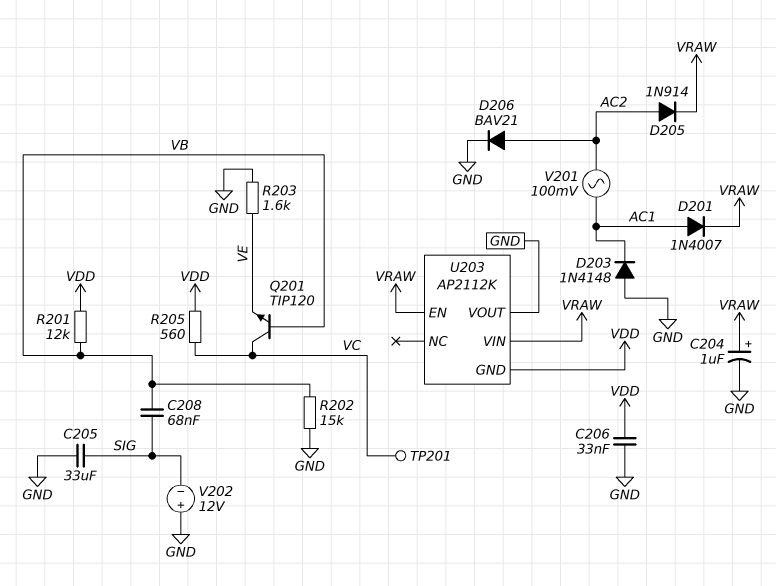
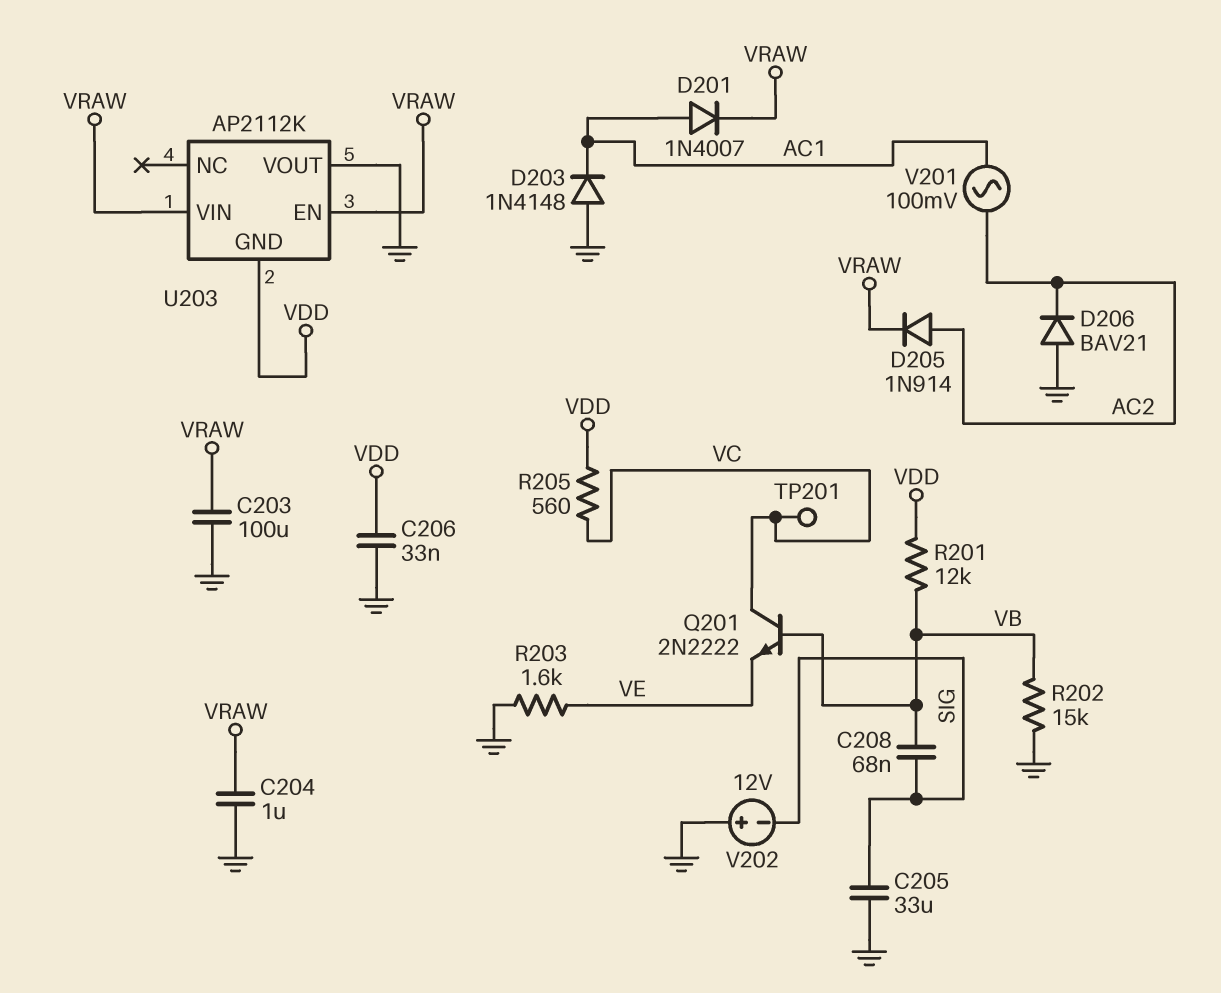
C203: none -> 100uF (GND, VRAW)
C204: 1uF (plus VRAW, minus GND) -> 1uF (GND, VRAW)
D206: diode BAV21 (A AC2, K GND) -> diode BAV21 (A GND, K AC2)
Q201: NPN TIP120 (B VB, C VC, E VE) -> NPN 2N2222 (B VB, C VC, E VE)

